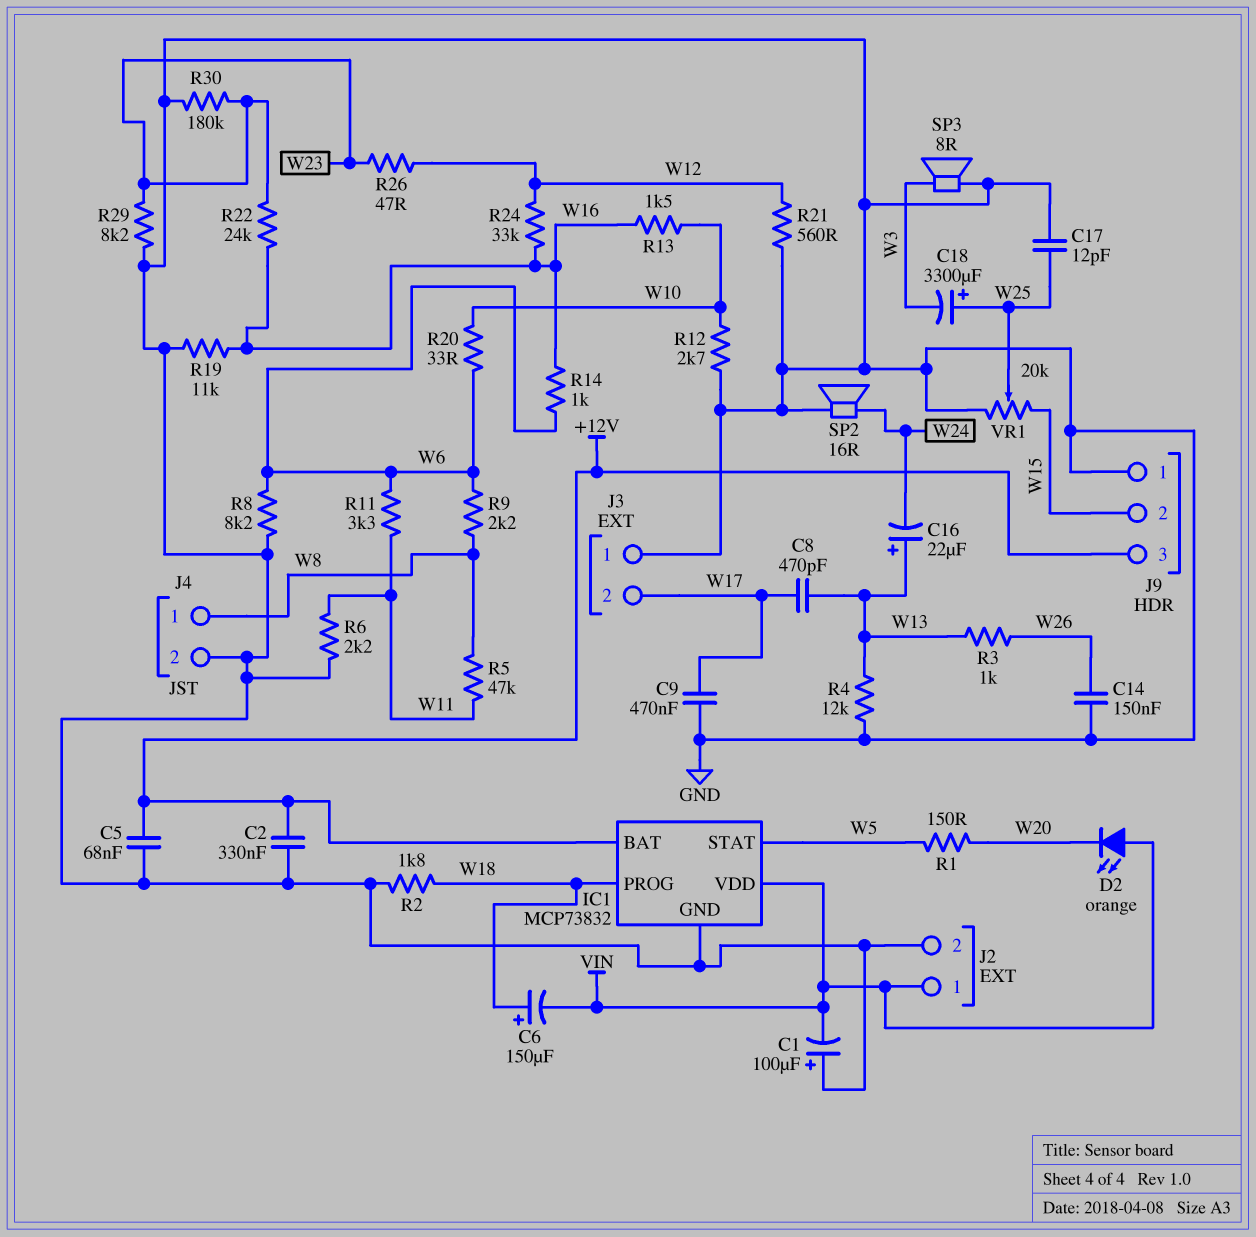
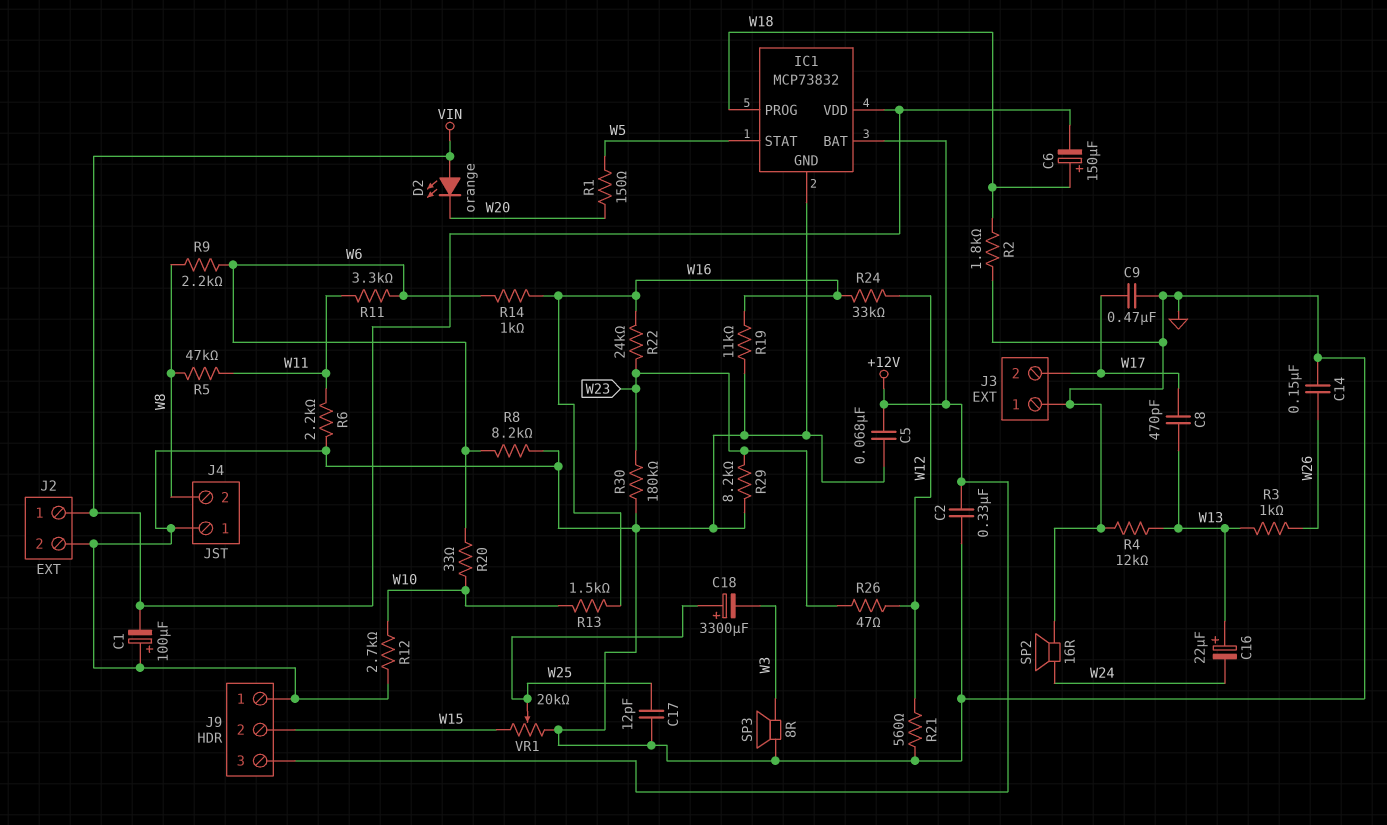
J4 pin 1: W8 -> GND
J4 pin 2: GND -> W8

